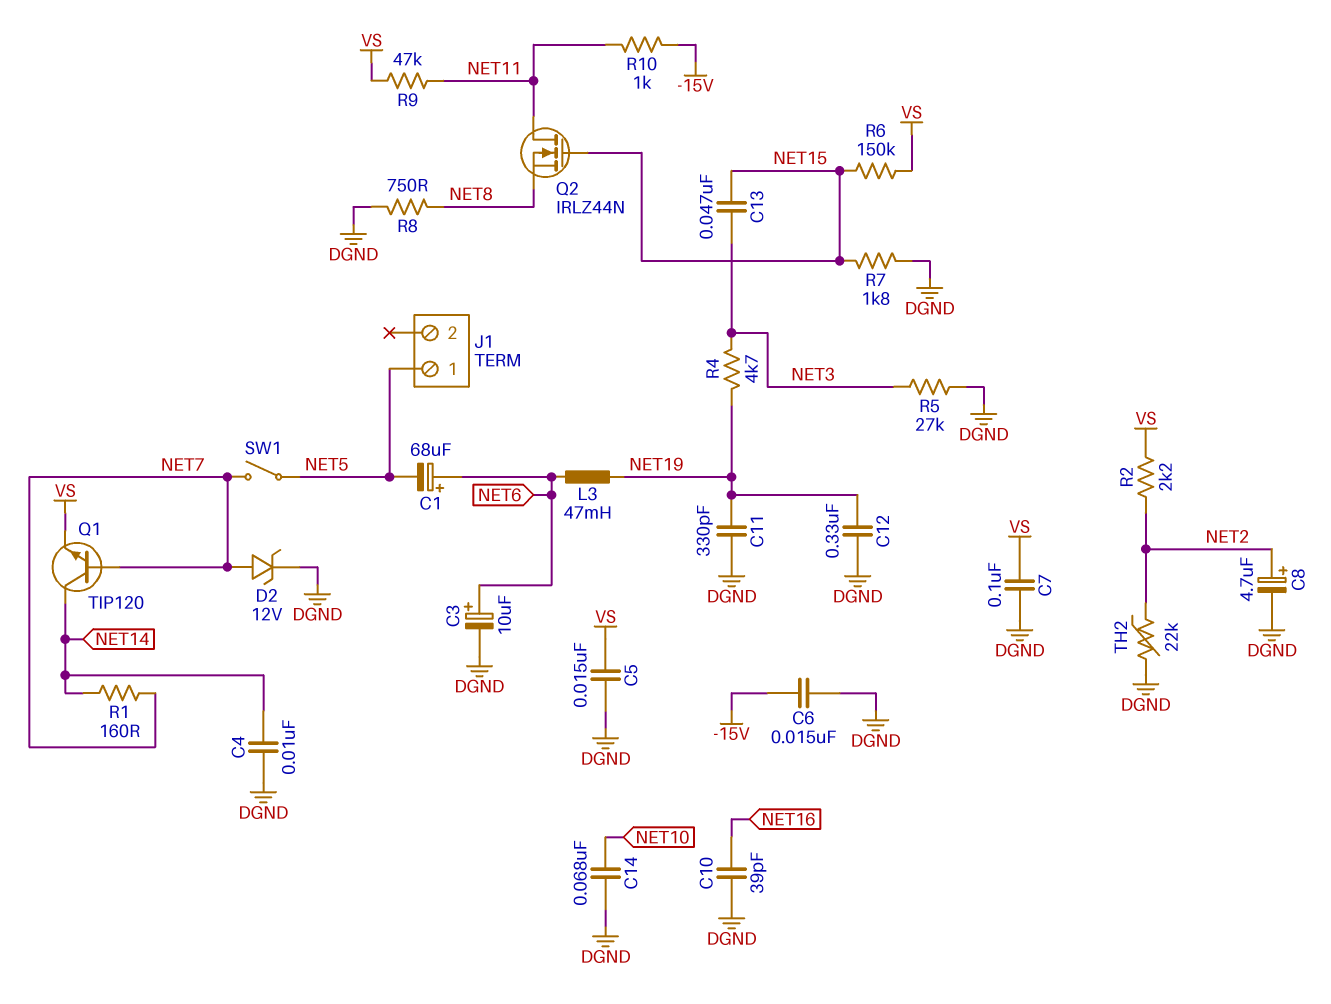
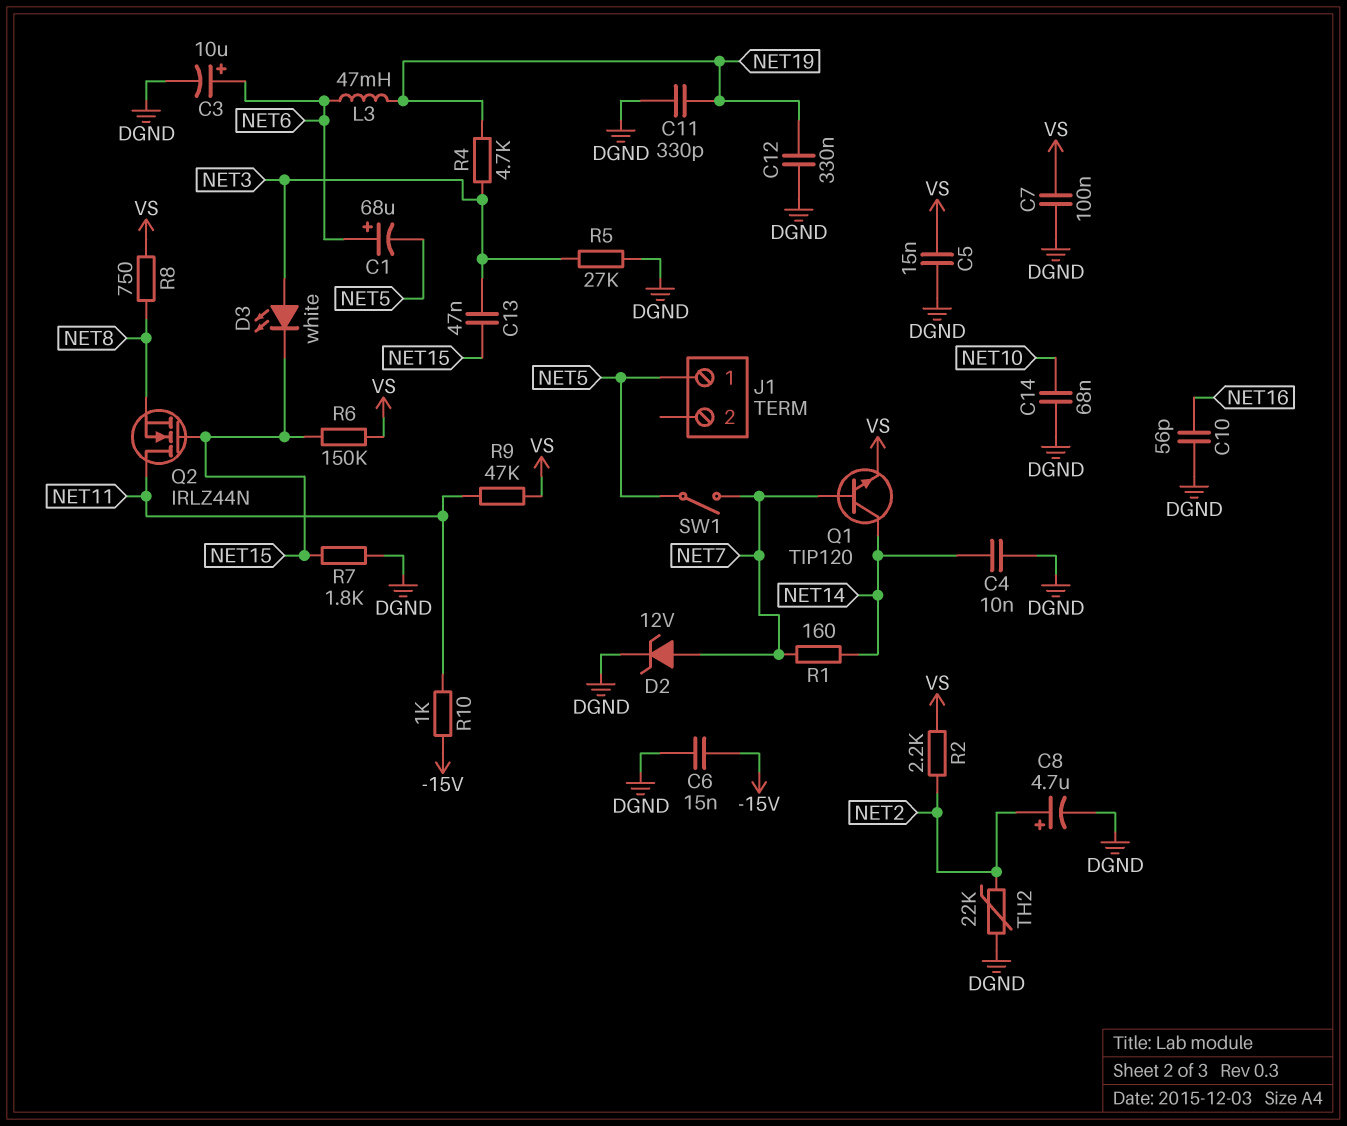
C10: 39pF (DGND, NET16) -> 56pF (DGND, NET16)
D3: none -> LED white (A NET3, K NET15)
R8: 750 (DGND, NET8) -> 750 (NET8, VS)

